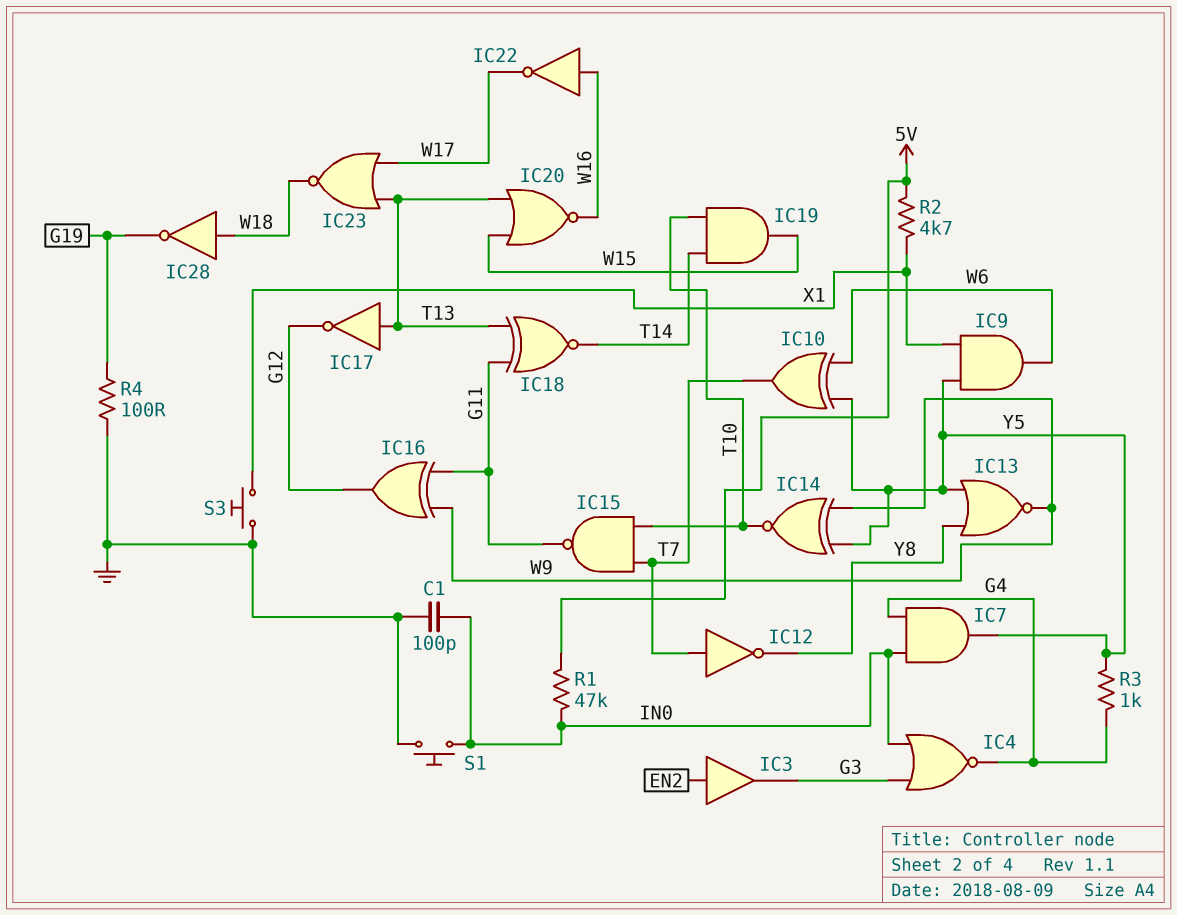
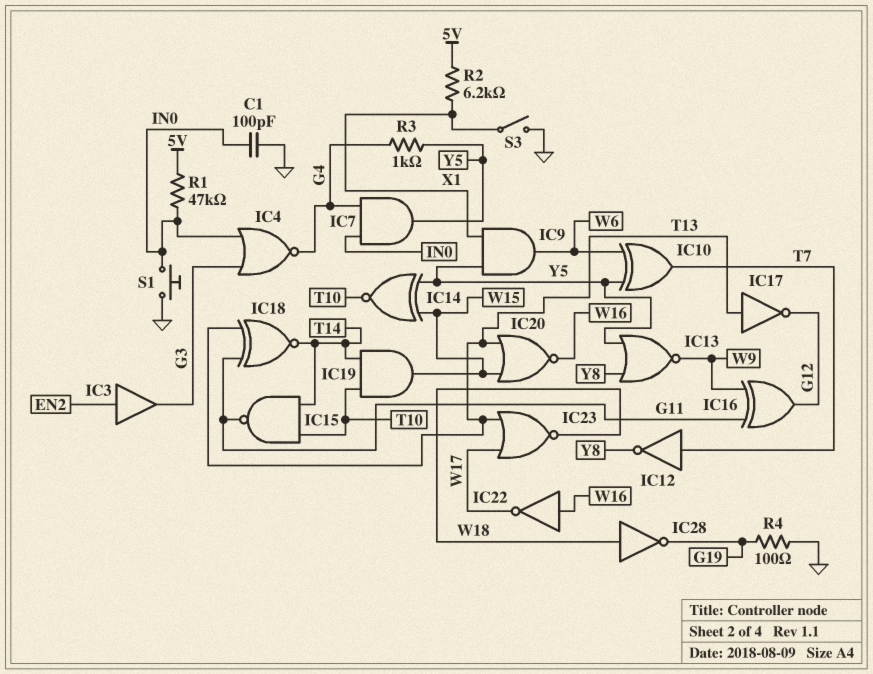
IC14: XNOR (in W9, in Y5, out T10) -> XNOR (in W15, in Y5, out T10)
IC15: NAND (in T7, in T10, out G11) -> NAND (in T10, in T14, out G11)
R2: 4.7k (5V, X1) -> 6.2k (5V, X1)
S3: button (GND, X1) -> switch (GND, X1)

